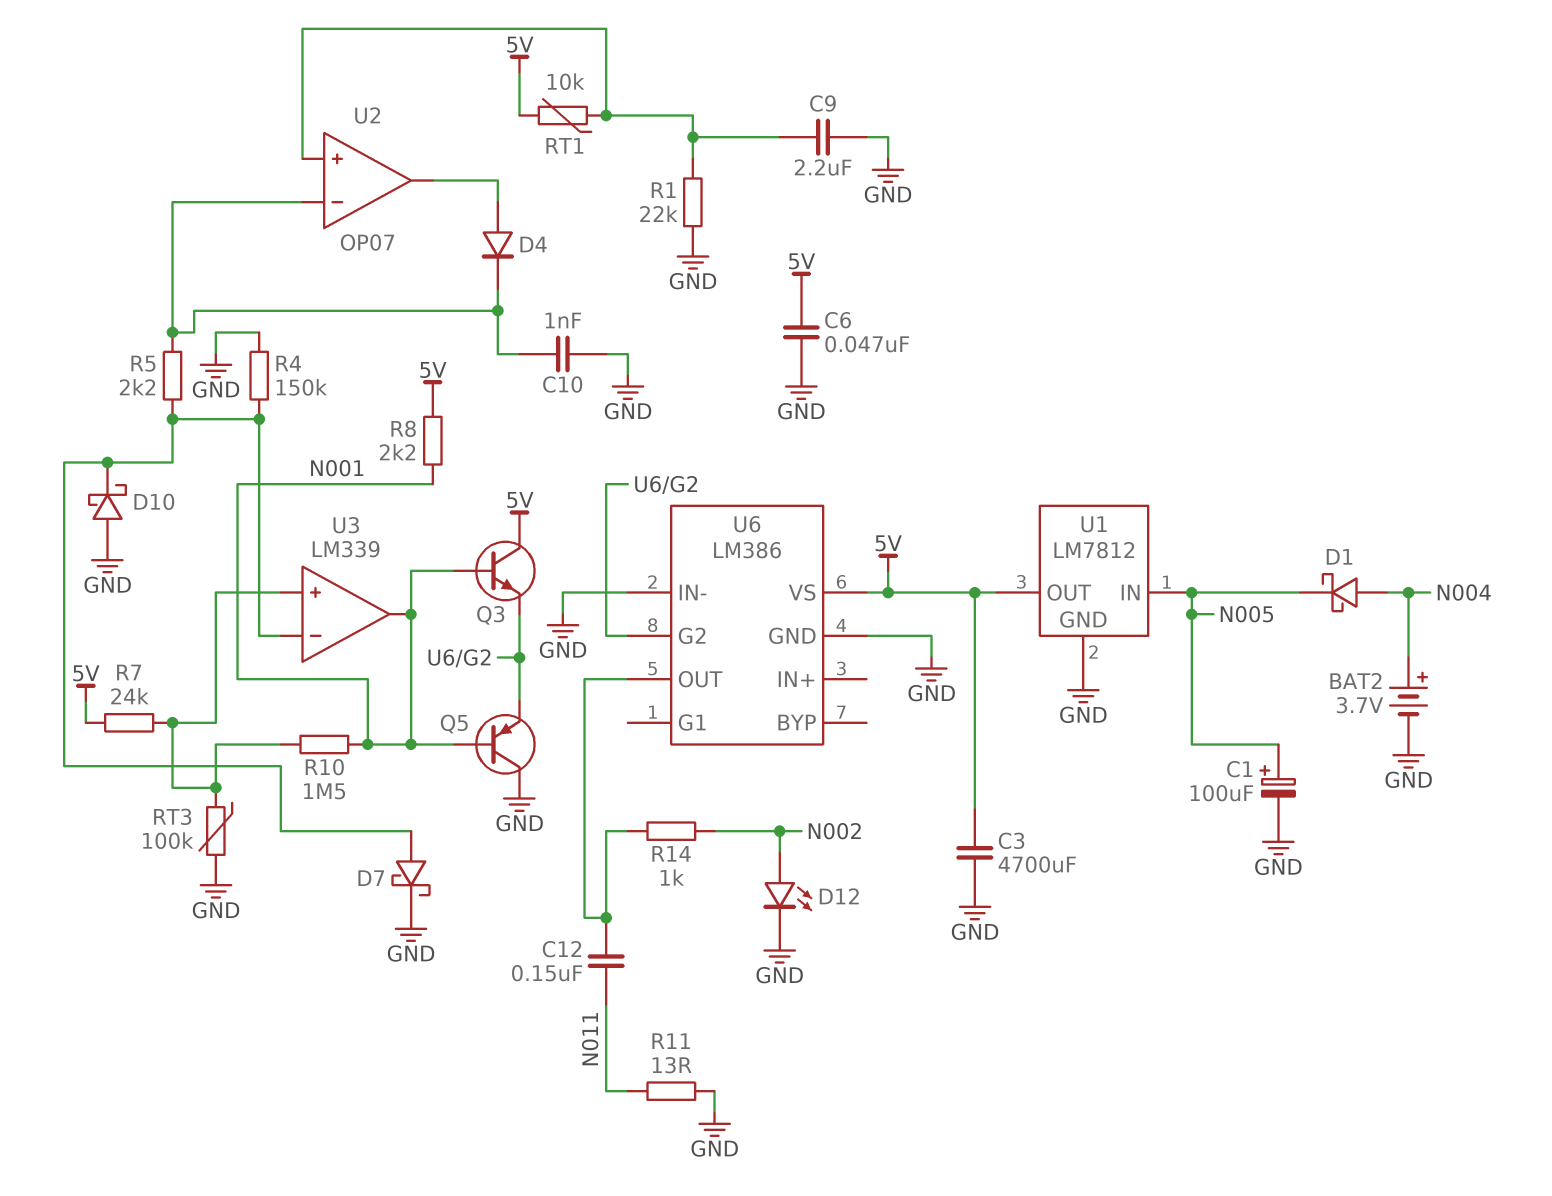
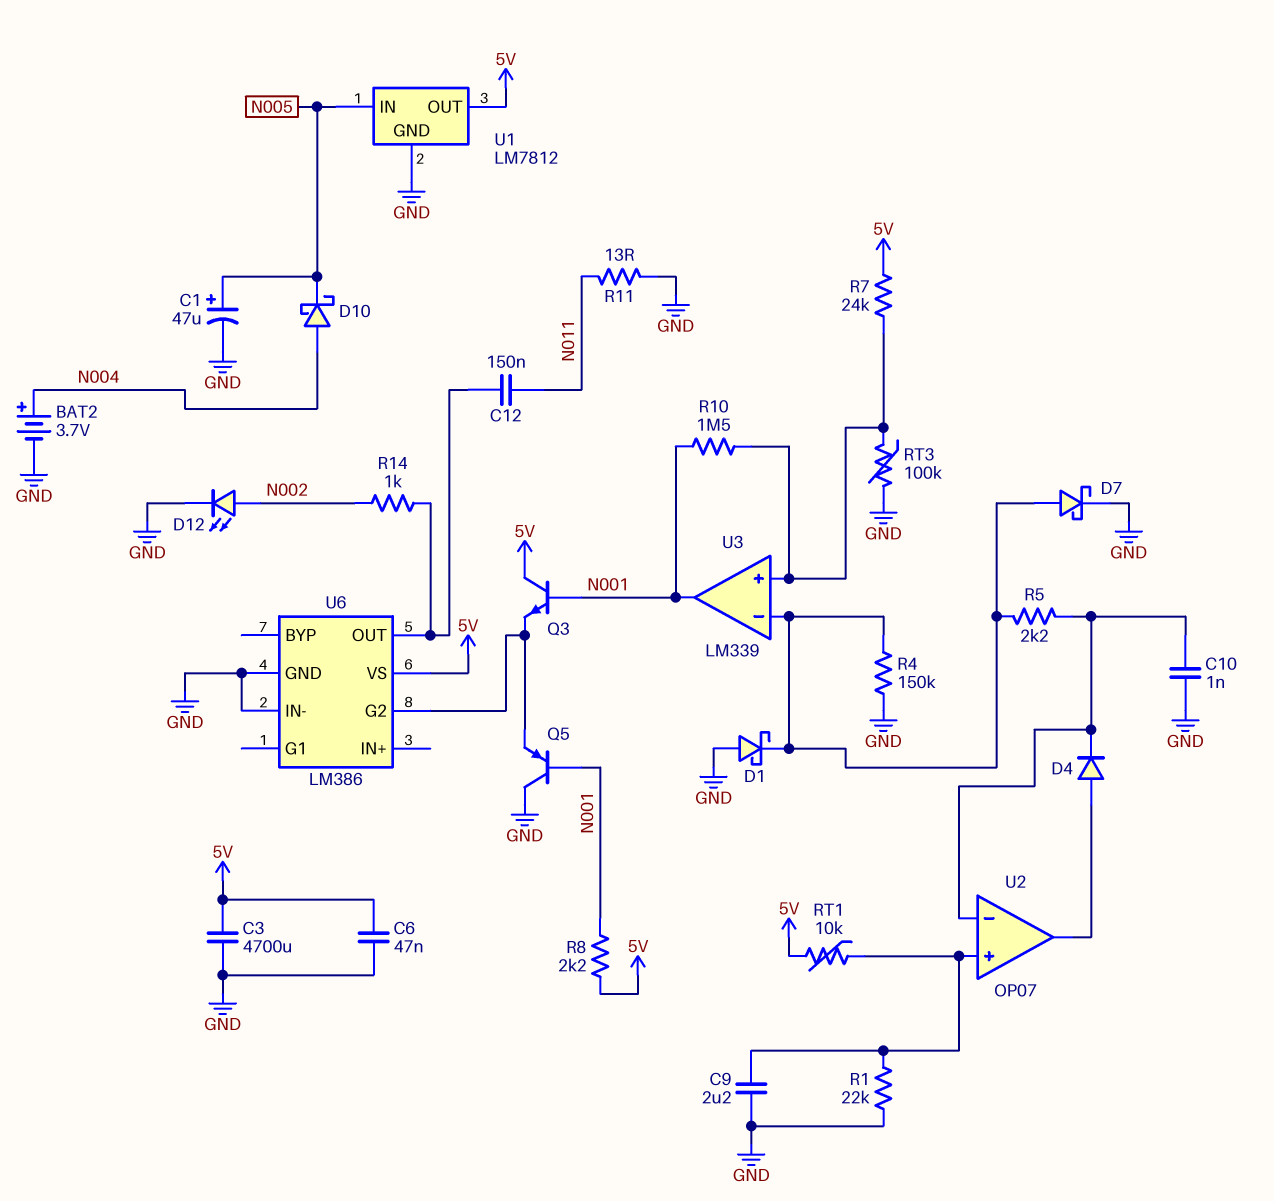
C1: 100uF (plus N005, minus GND) -> 47uF (plus N005, minus GND)
D1: schottky (A N004, K N005) -> schottky (A GND, K U3/in-)
D10: schottky (A GND, K U3/in-) -> schottky (A N004, K N005)

